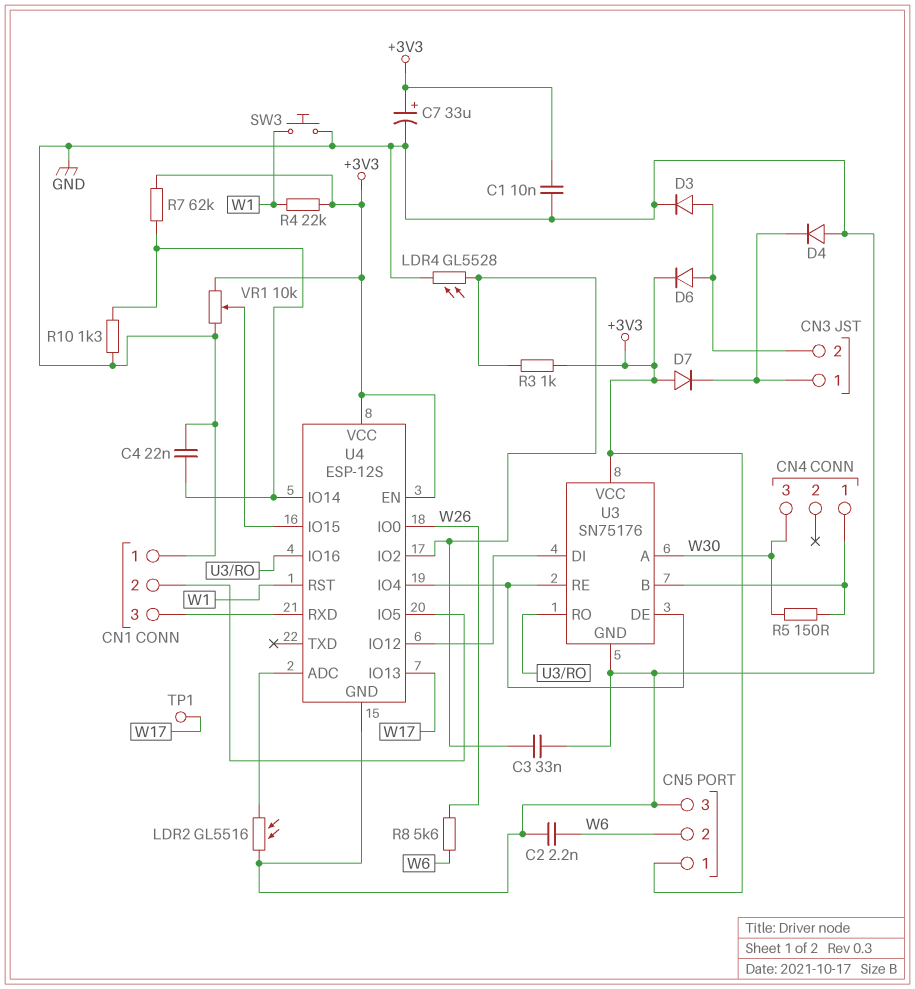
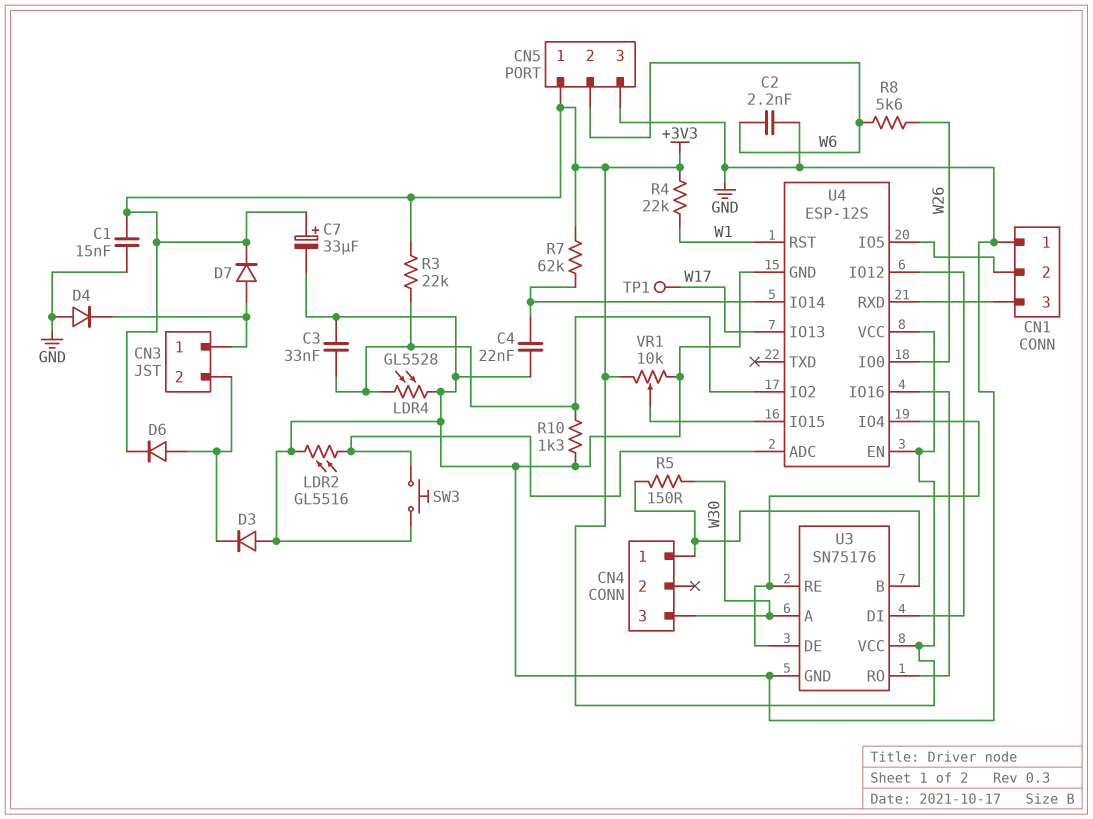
C1: 10nF (+3V3, GND) -> 15nF (+3V3, GND)
D3: diode (A CN3/2, K GND) -> diode (A GND, K CN3/2)
D7: diode (A +3V3, K CN3/1) -> diode (A CN3/1, K +3V3)
R3: 1k (+3V3, U4/IO2) -> 22k (+3V3, U4/IO2)
R10: 1.3k (GND, U4/IO14) -> 1.3k (GND, U4/IO2)
SW3: button (GND, W1) -> button (GND, U4/ADC)

